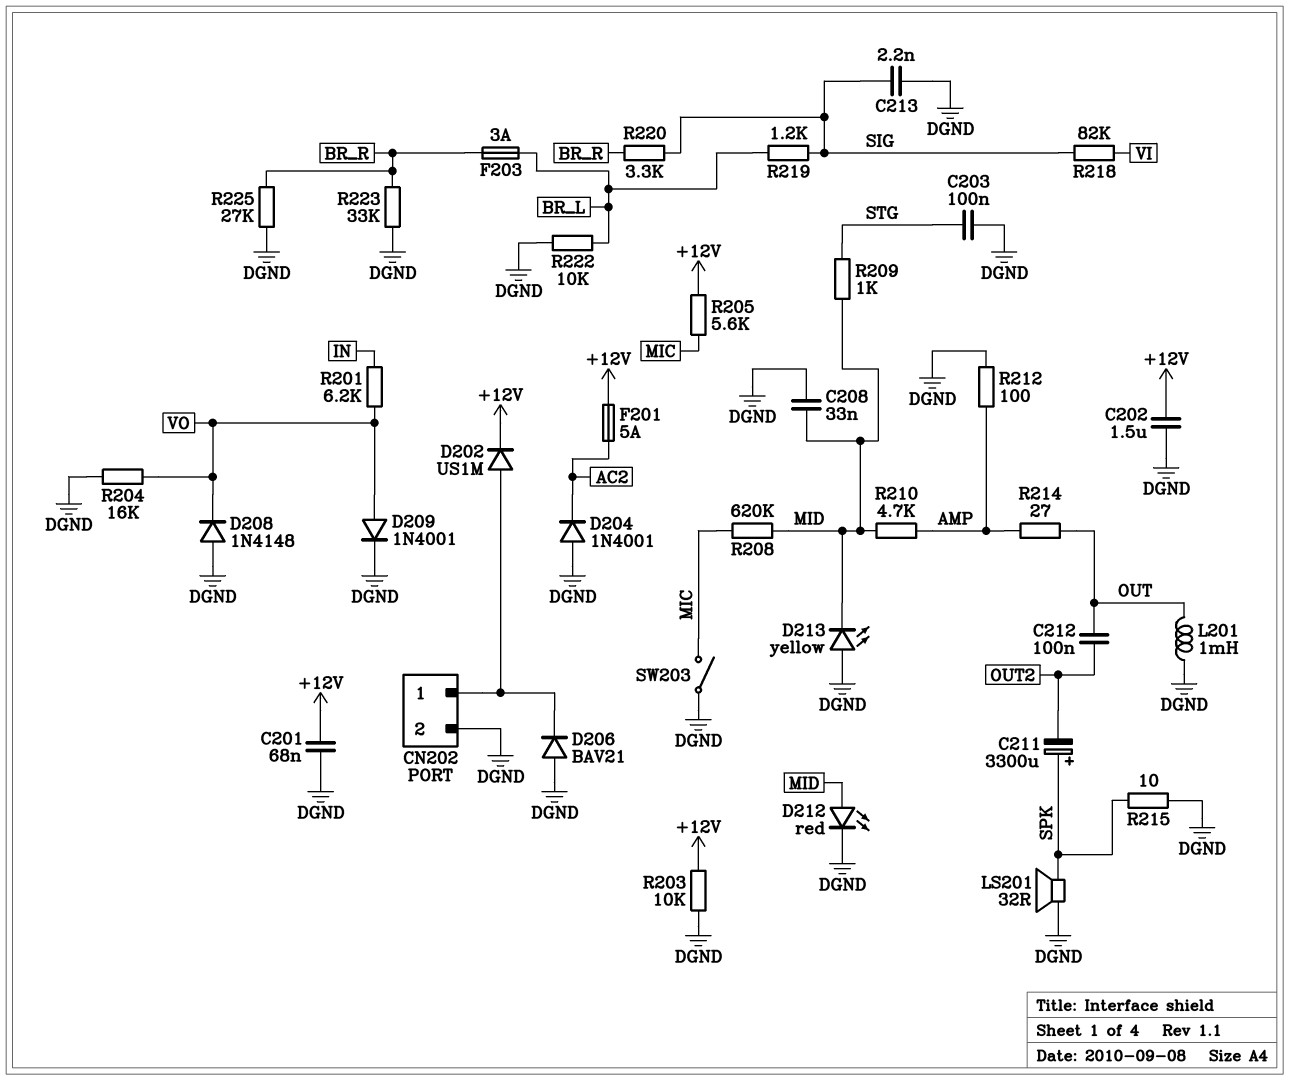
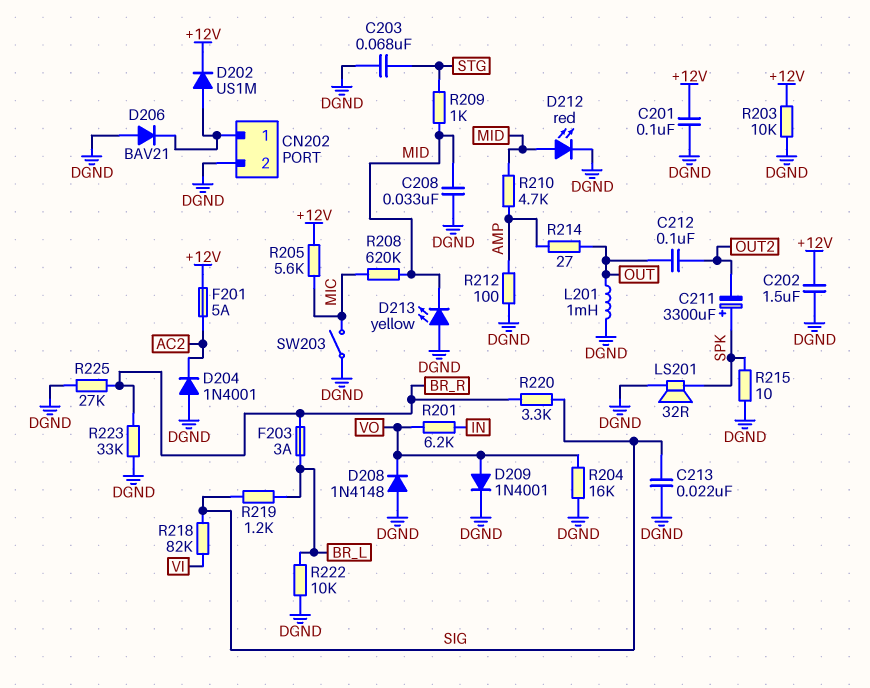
C201: 68nF (+12V, DGND) -> 100nF (+12V, DGND)
C203: 100nF (DGND, STG) -> 68nF (DGND, STG)
C213: 2.2nF (DGND, SIG) -> 22nF (DGND, SIG)

